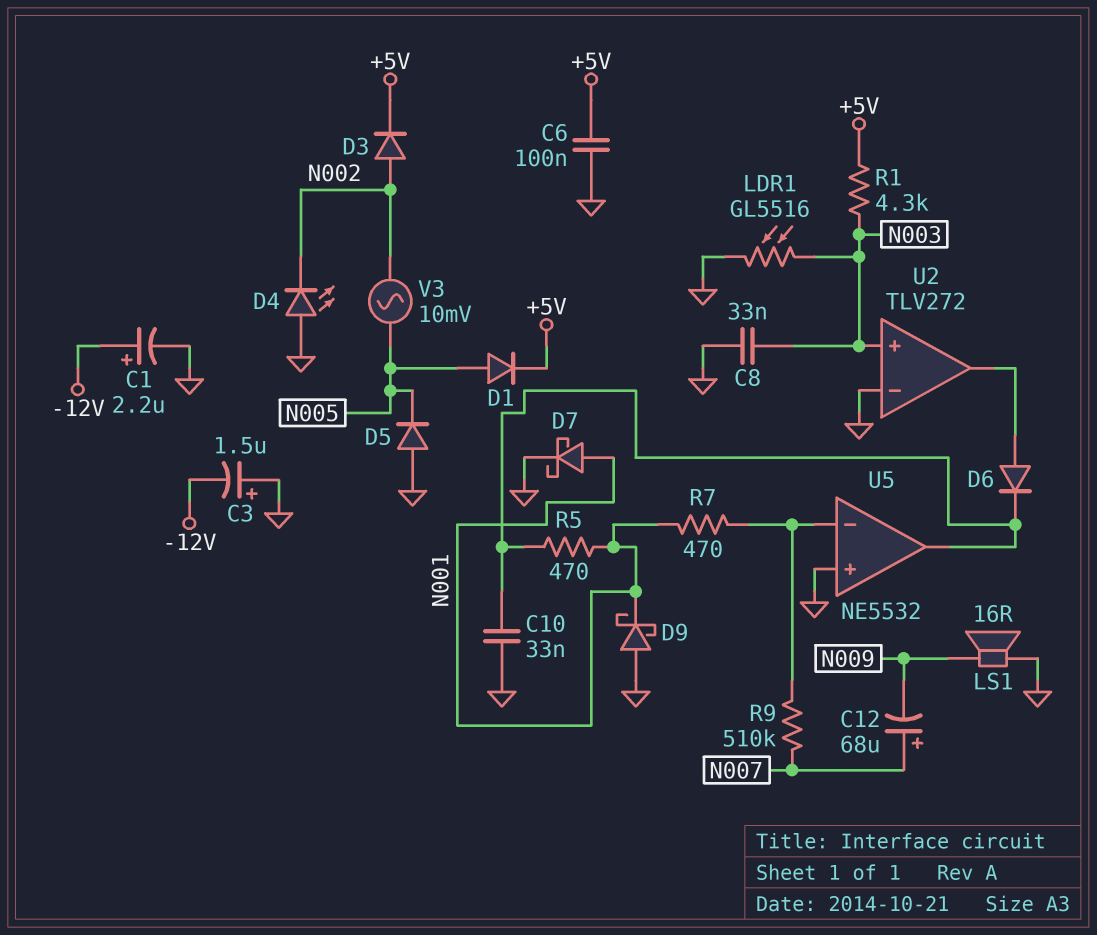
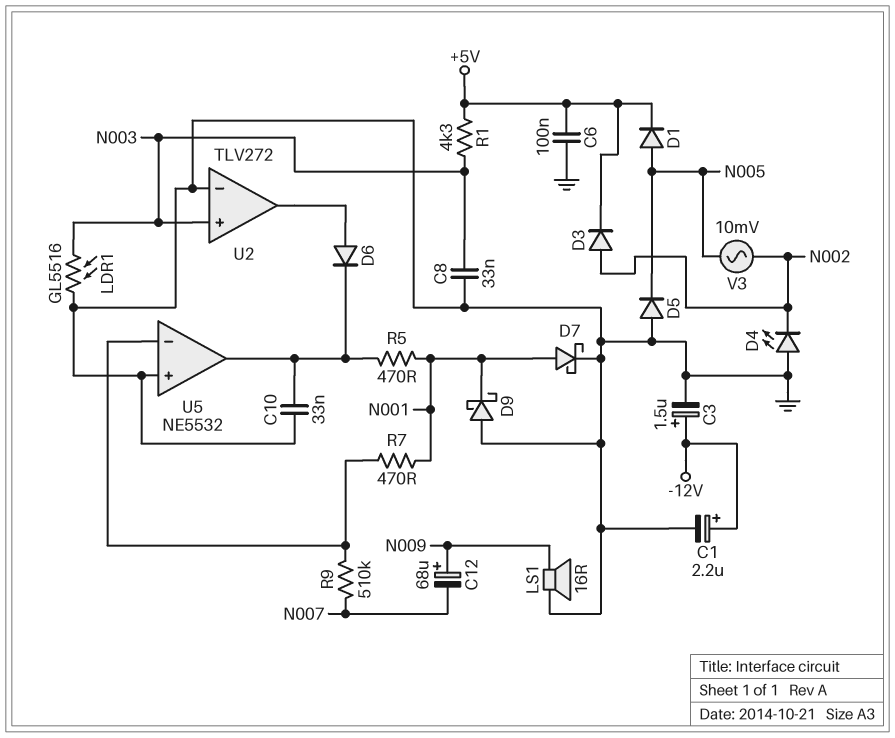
C3: 1.5uF (plus GND, minus -12V) -> 1.5uF (plus -12V, minus GND)
C12: 68uF (plus N007, minus N009) -> 68uF (plus N009, minus N007)

